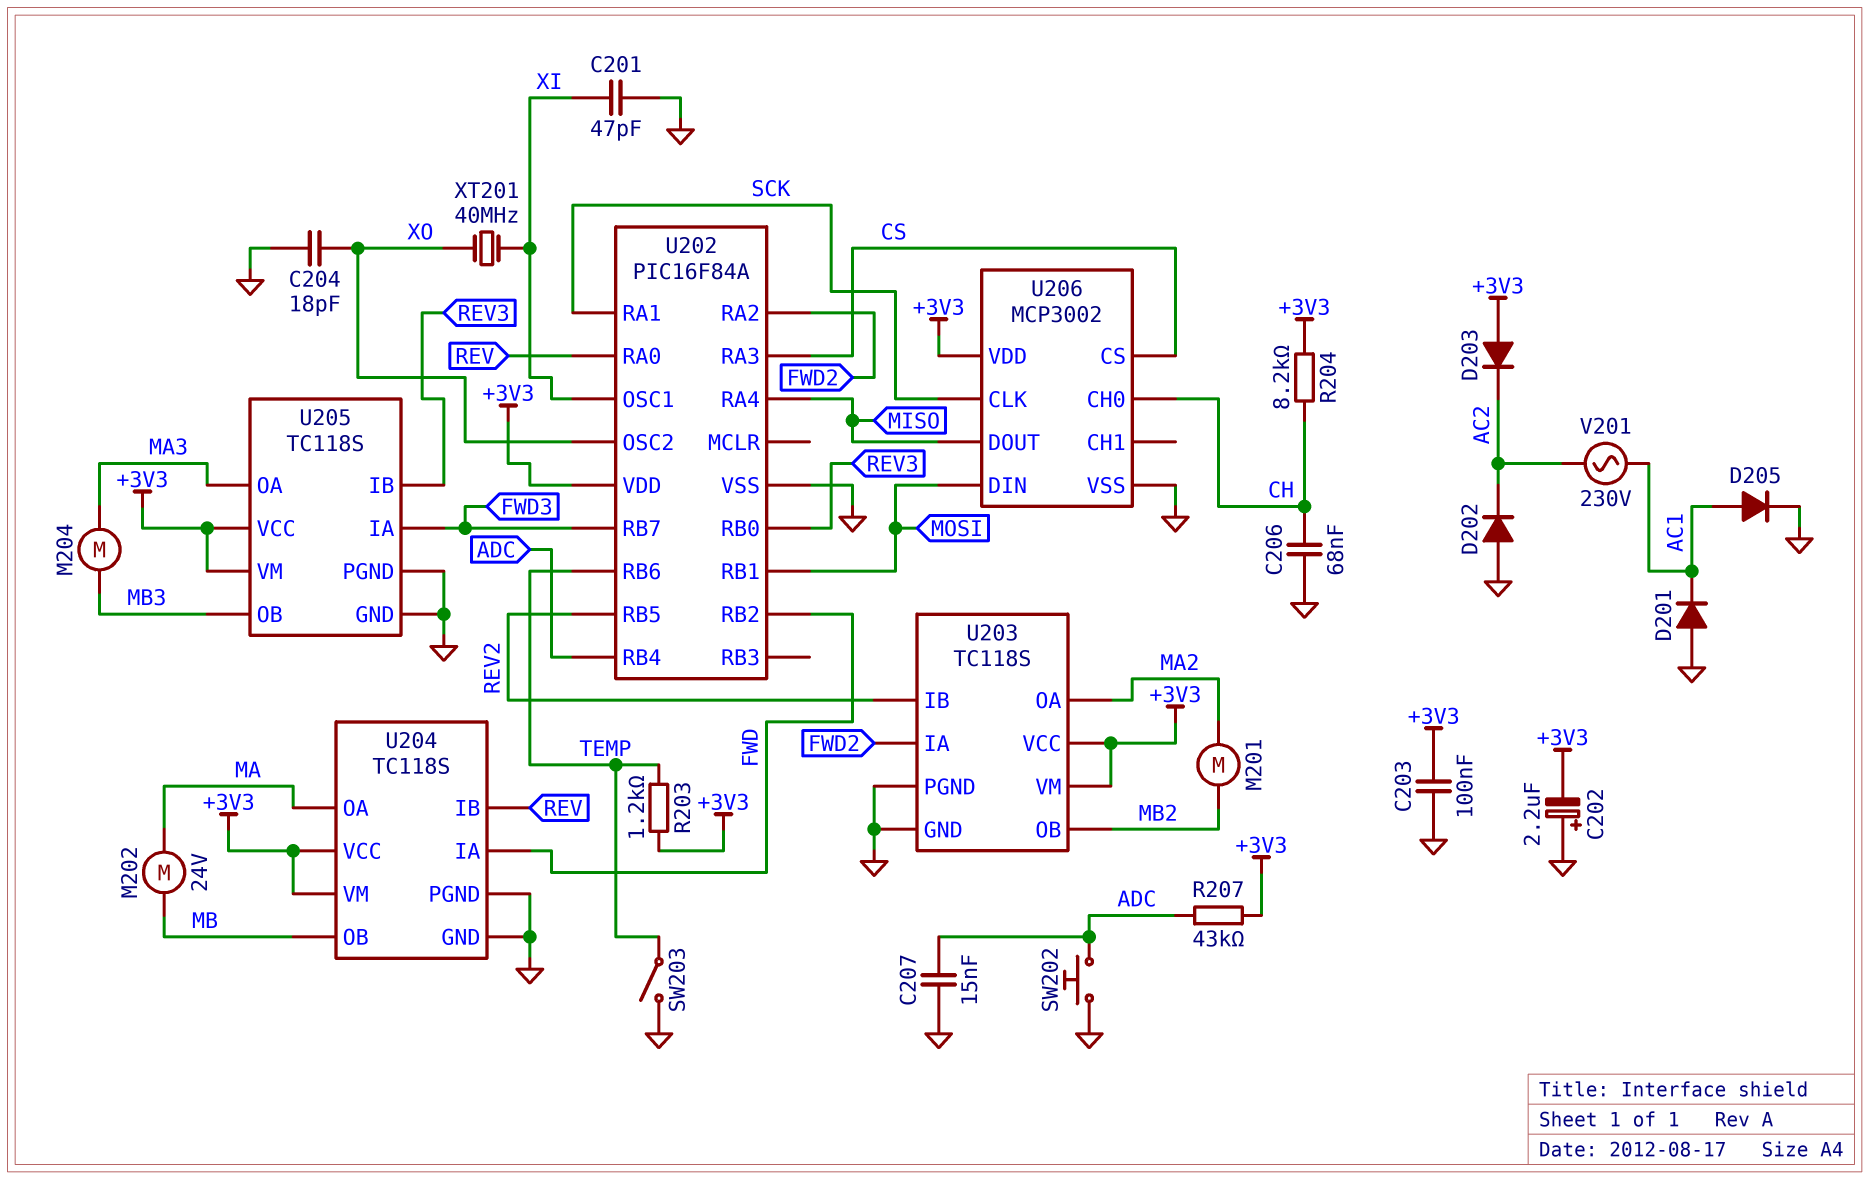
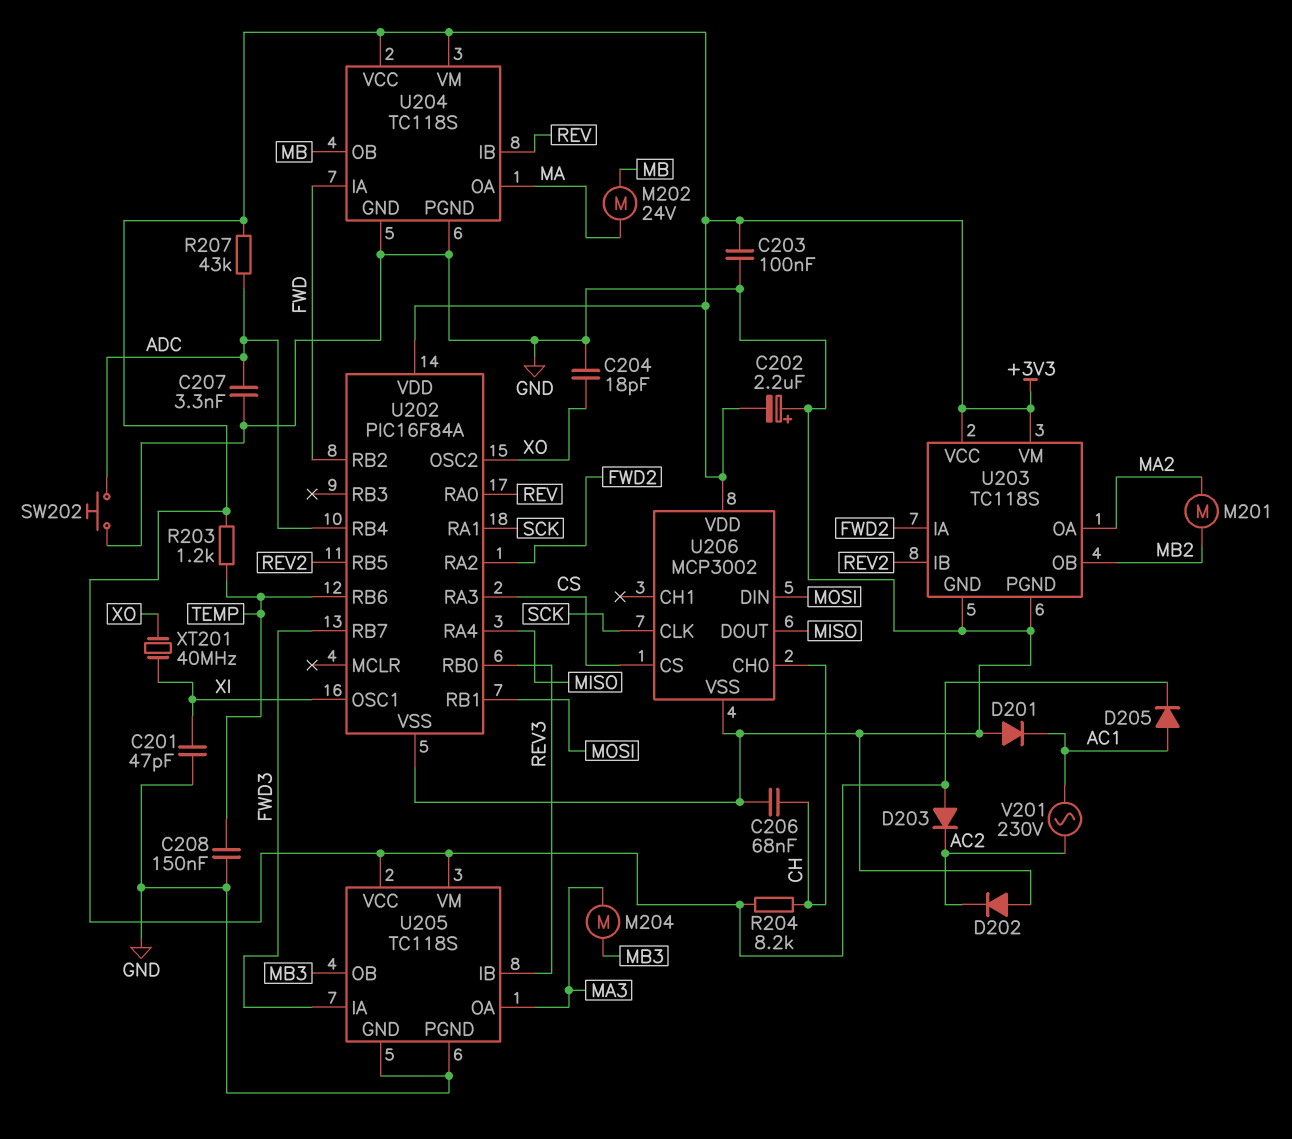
C207: 15nF (ADC, GND) -> 3.3nF (ADC, GND)
C208: none -> 150nF (GND, TEMP)
D205: diode (A AC1, K GND) -> diode (A AC1, K +3V3)
SW203: switch (GND, TEMP) -> none

